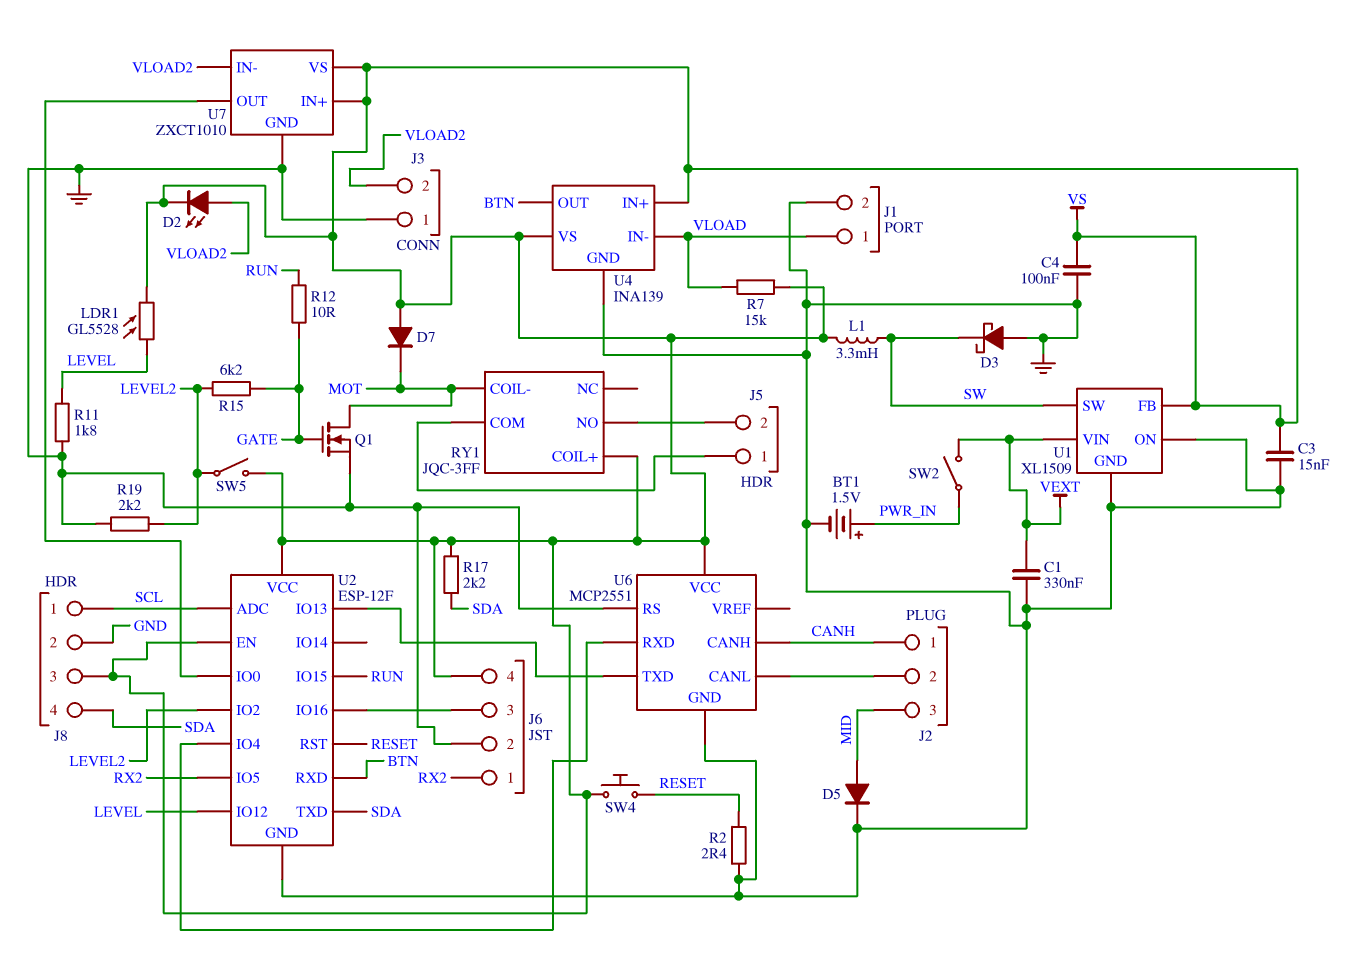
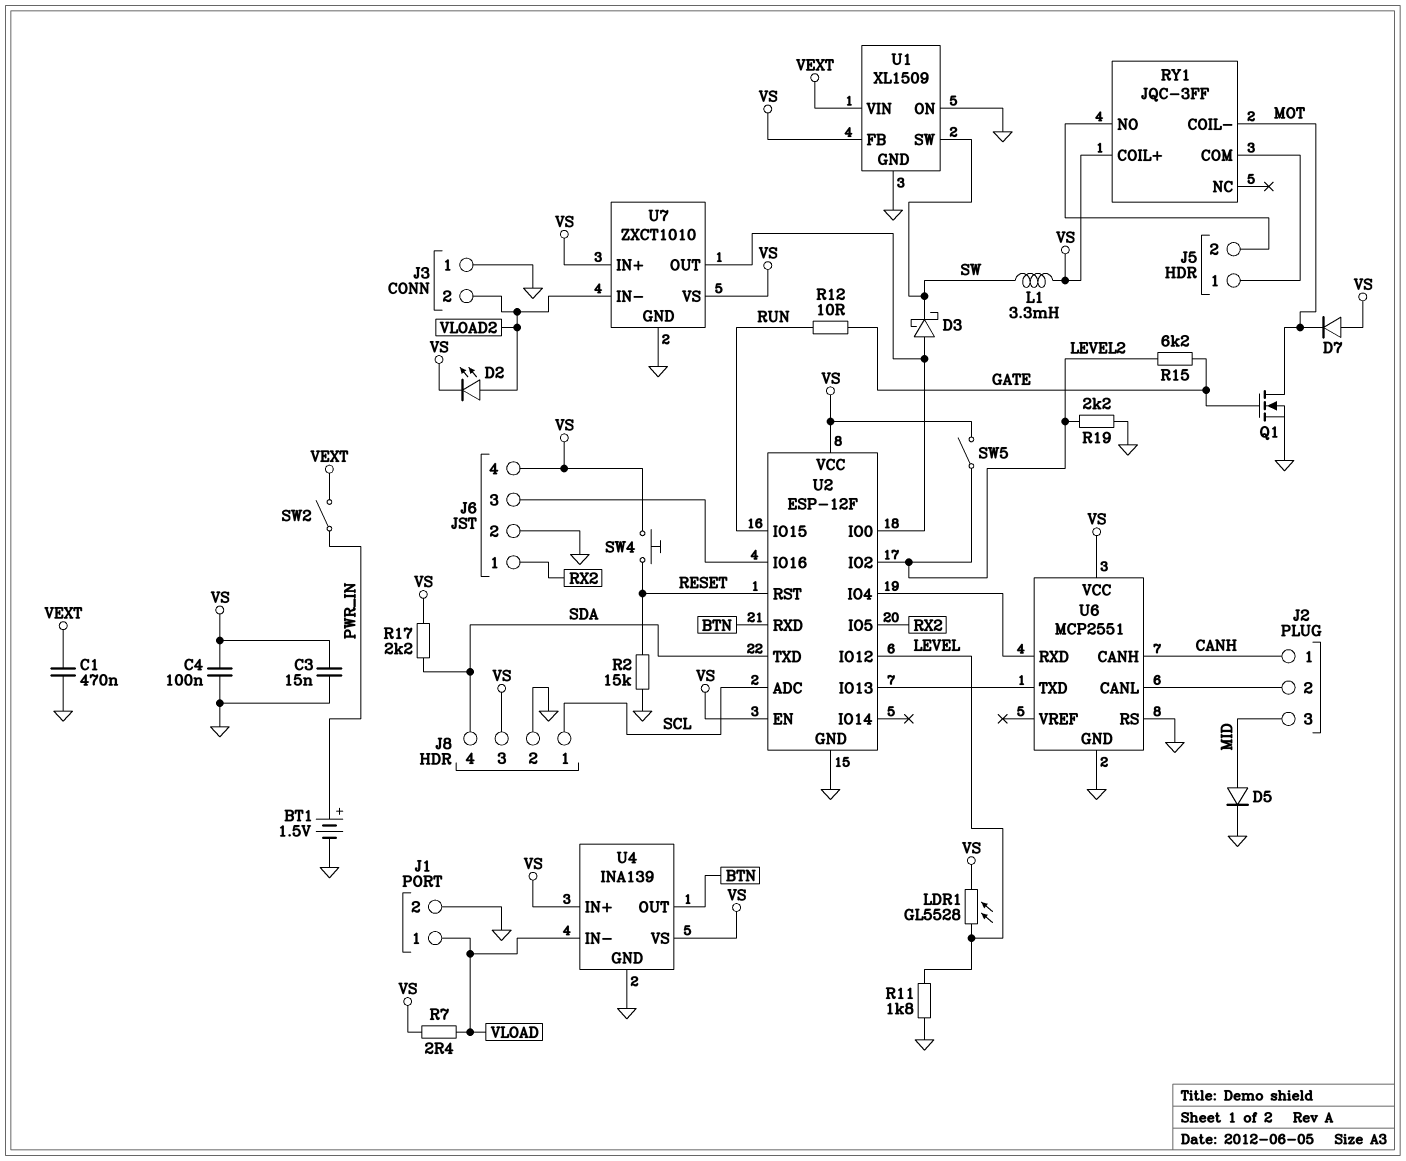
C1: 330nF (GND, VEXT) -> 470nF (GND, VEXT)
D3: schottky (A GND, K SW) -> schottky (A U2/IO0, K SW)
R2: 2.4 (GND, RESET) -> 15k (GND, RESET)
R7: 15k (VLOAD, VS) -> 2.4 (VLOAD, VS)

